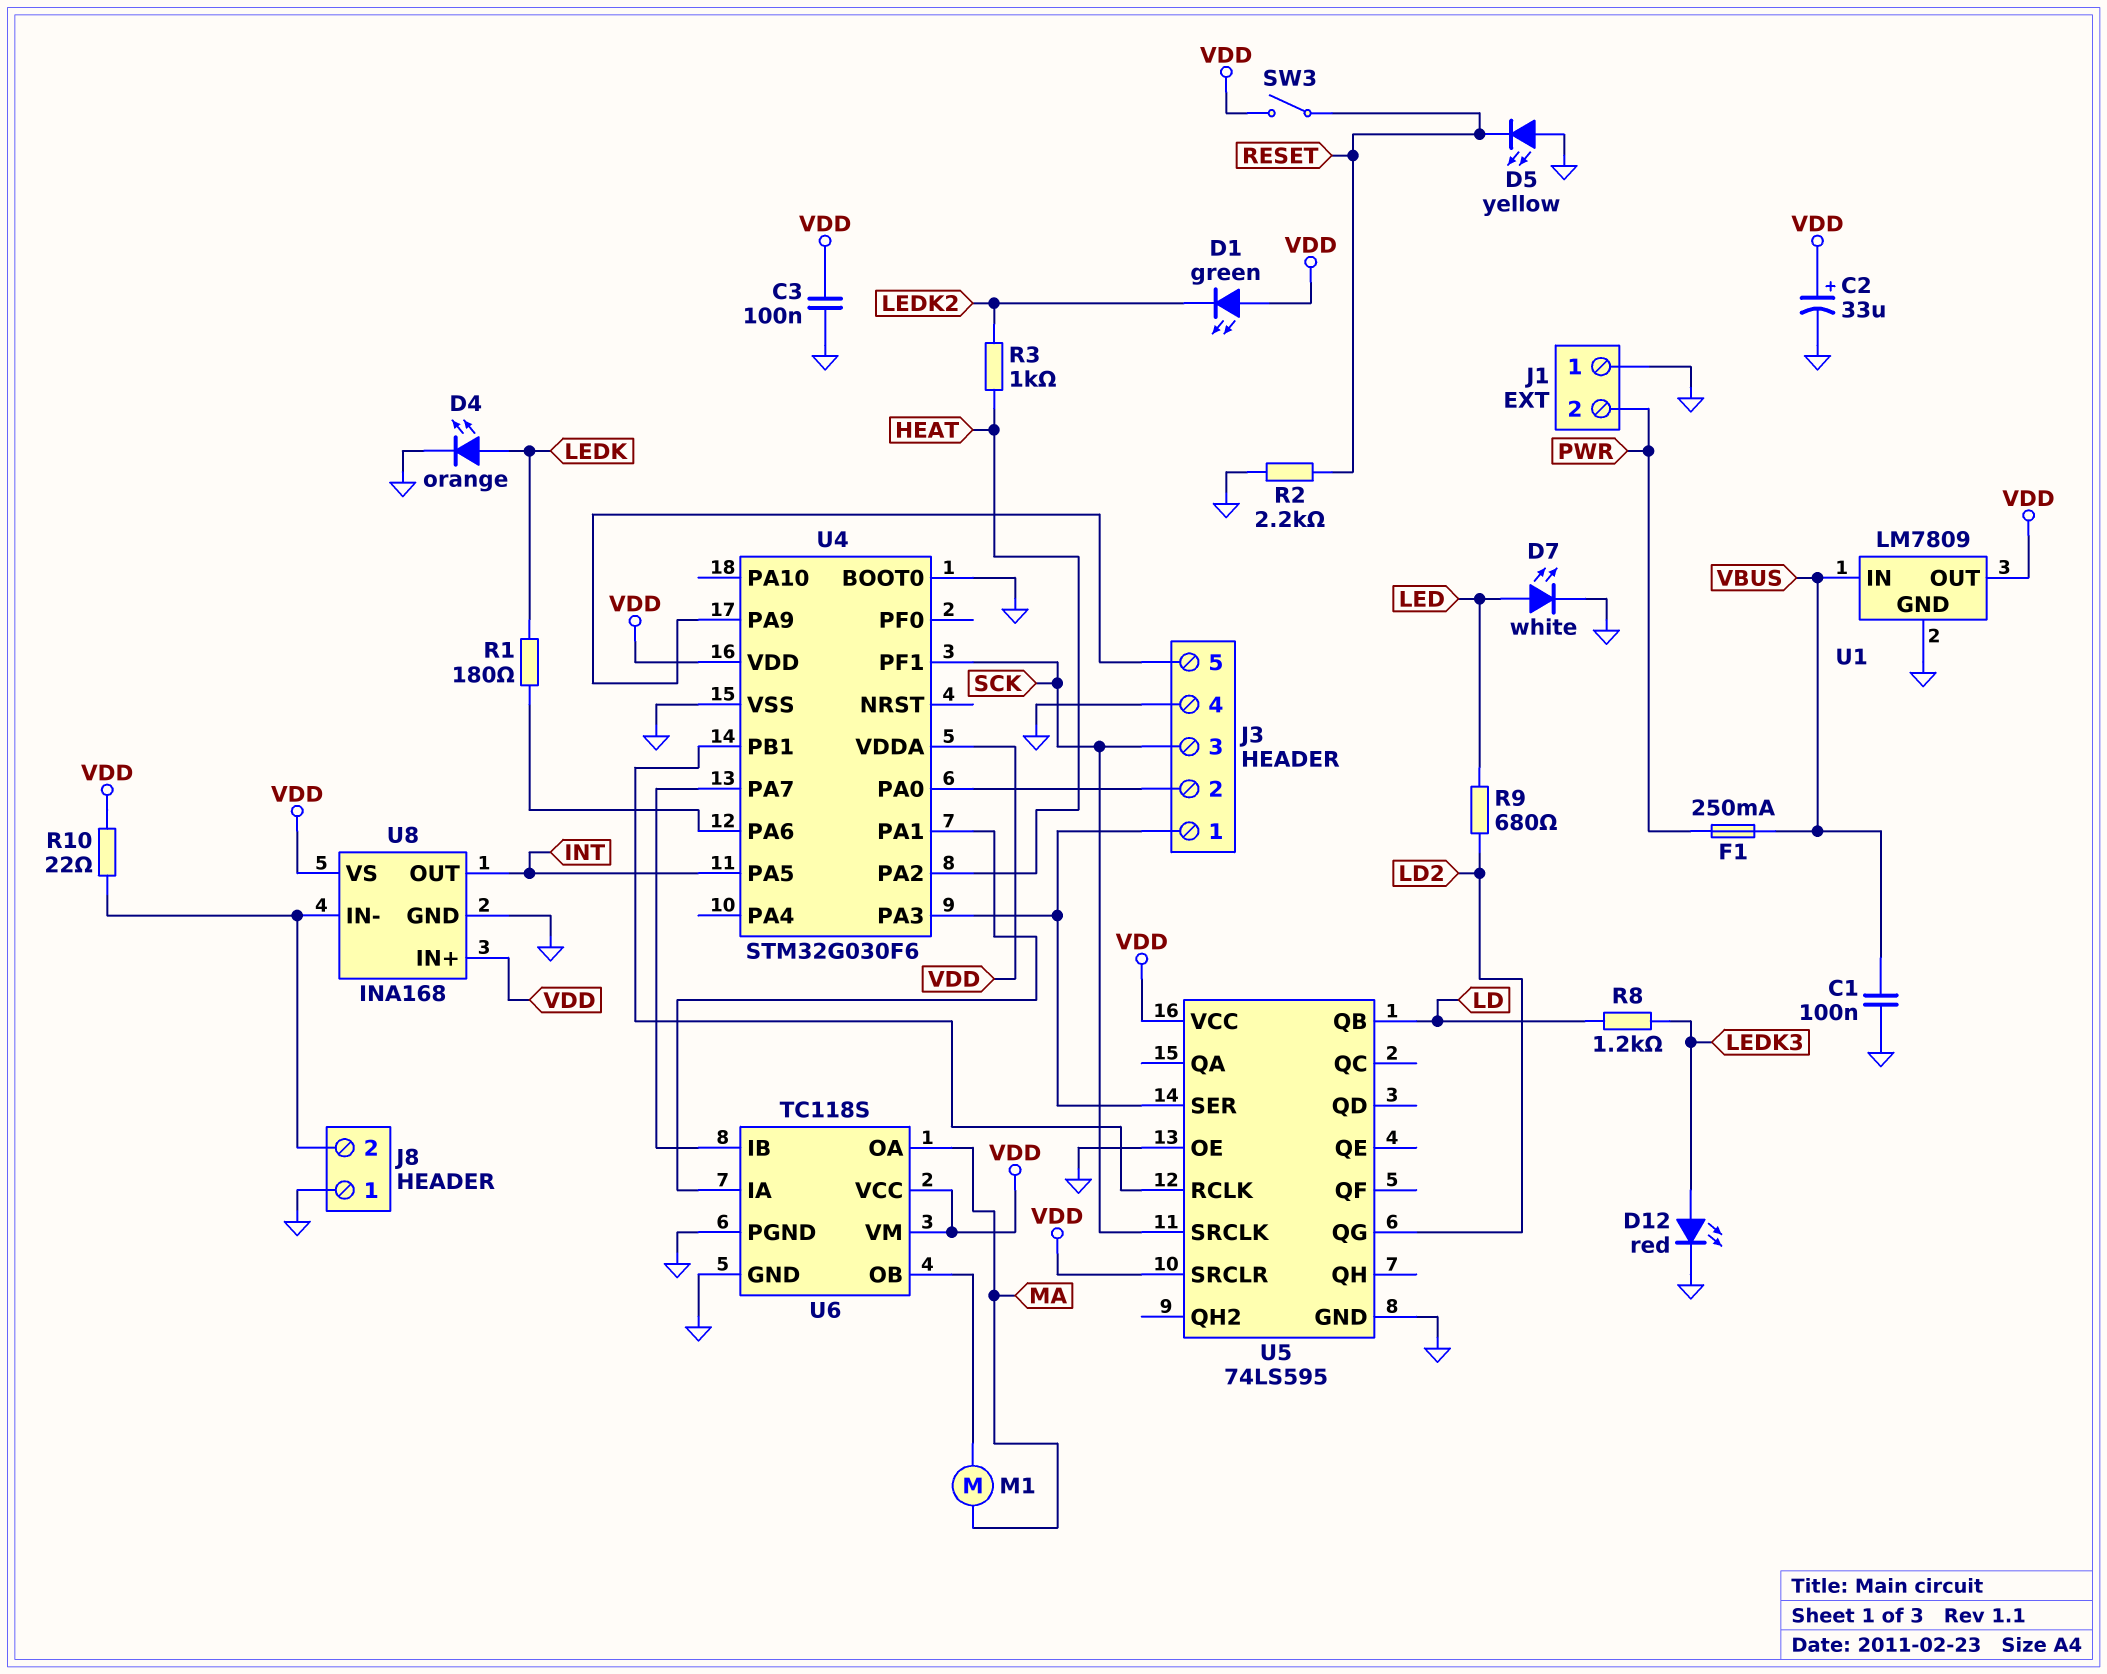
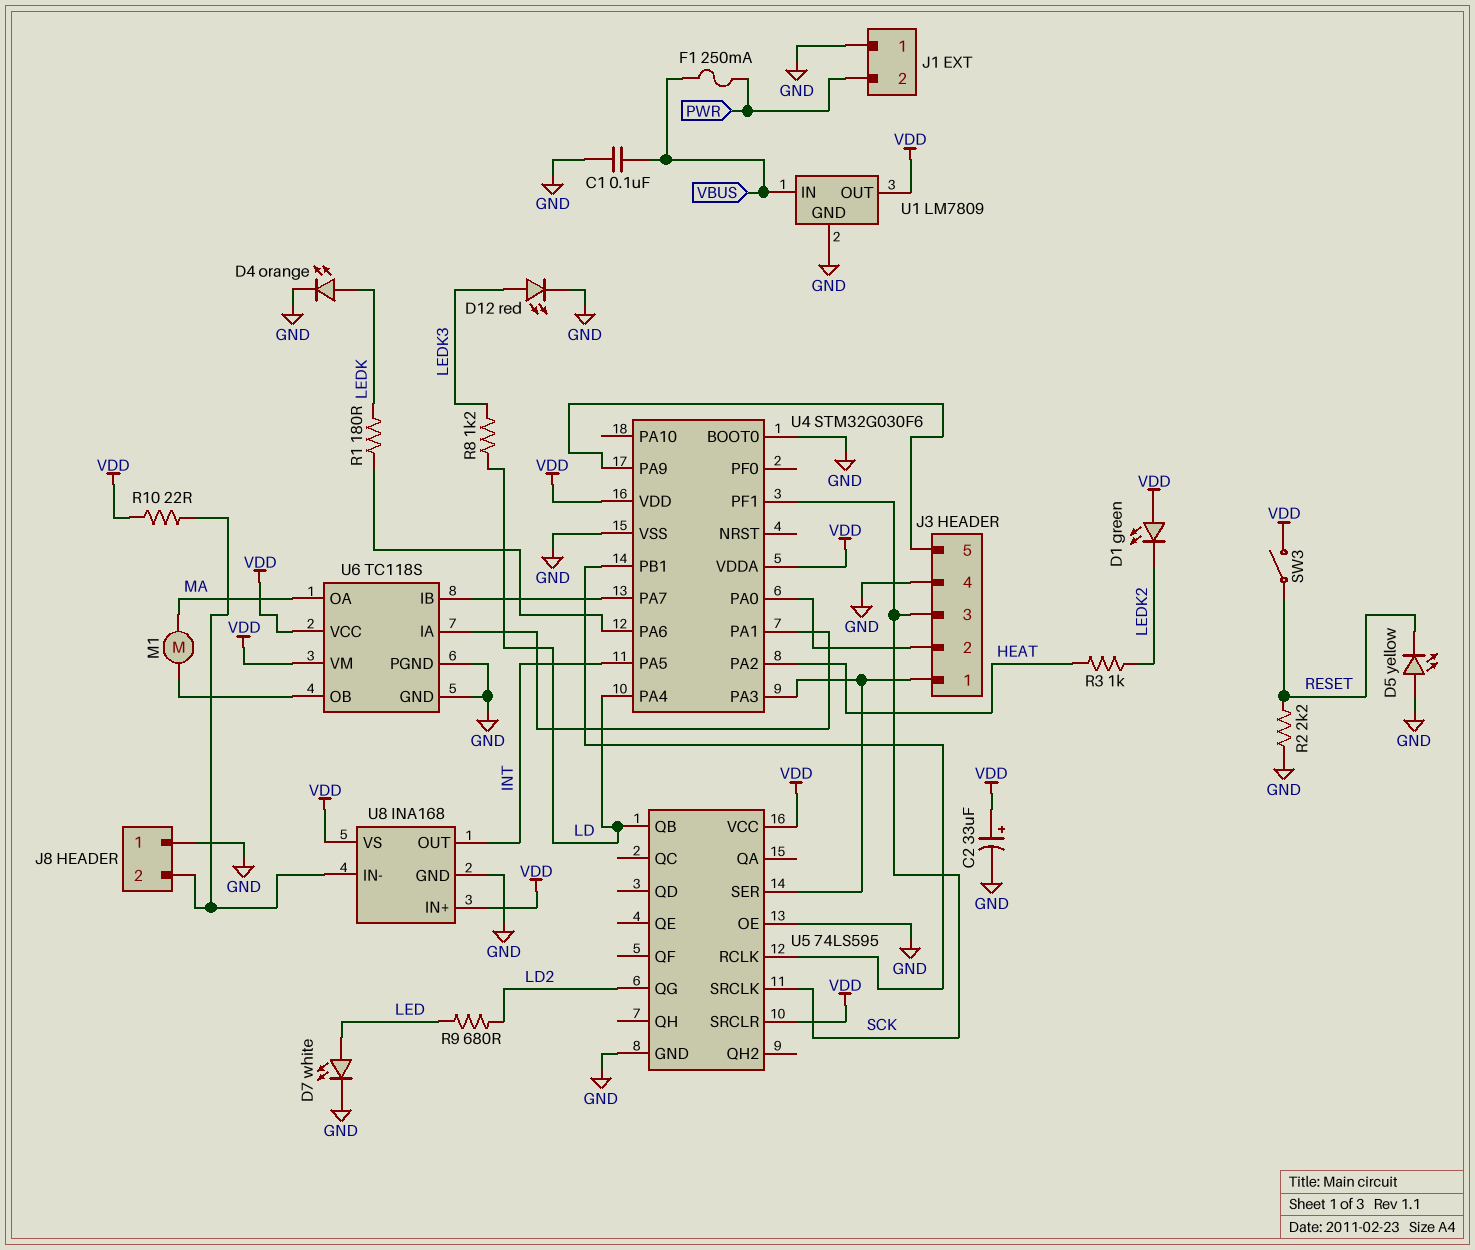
C3: 100nF (GND, VDD) -> none
U4 pin PA4: none -> LD

